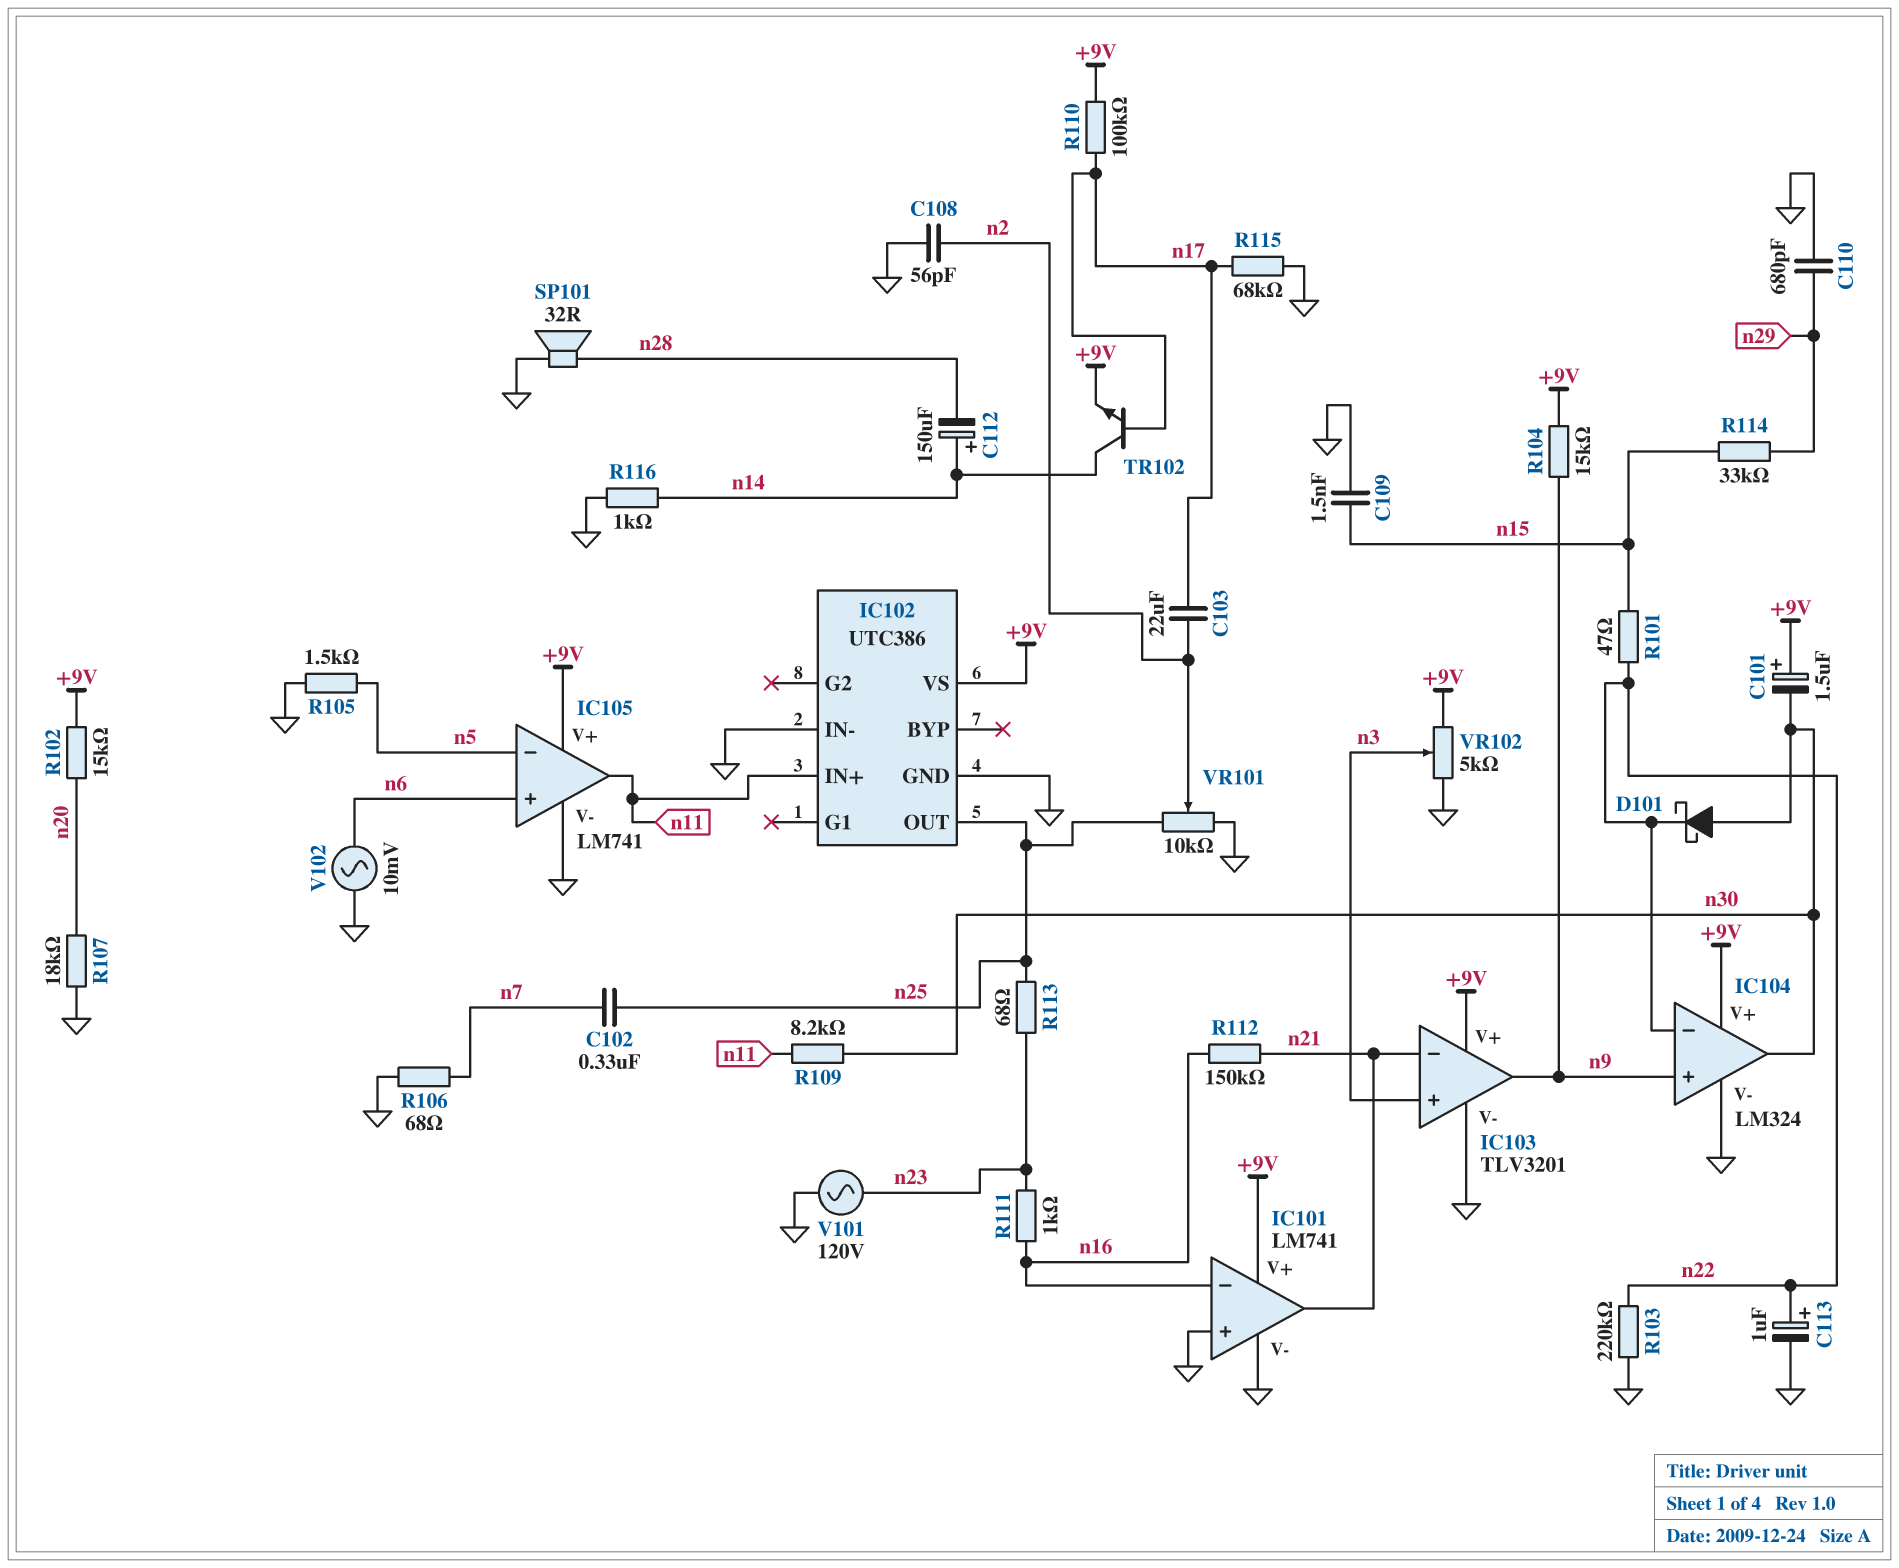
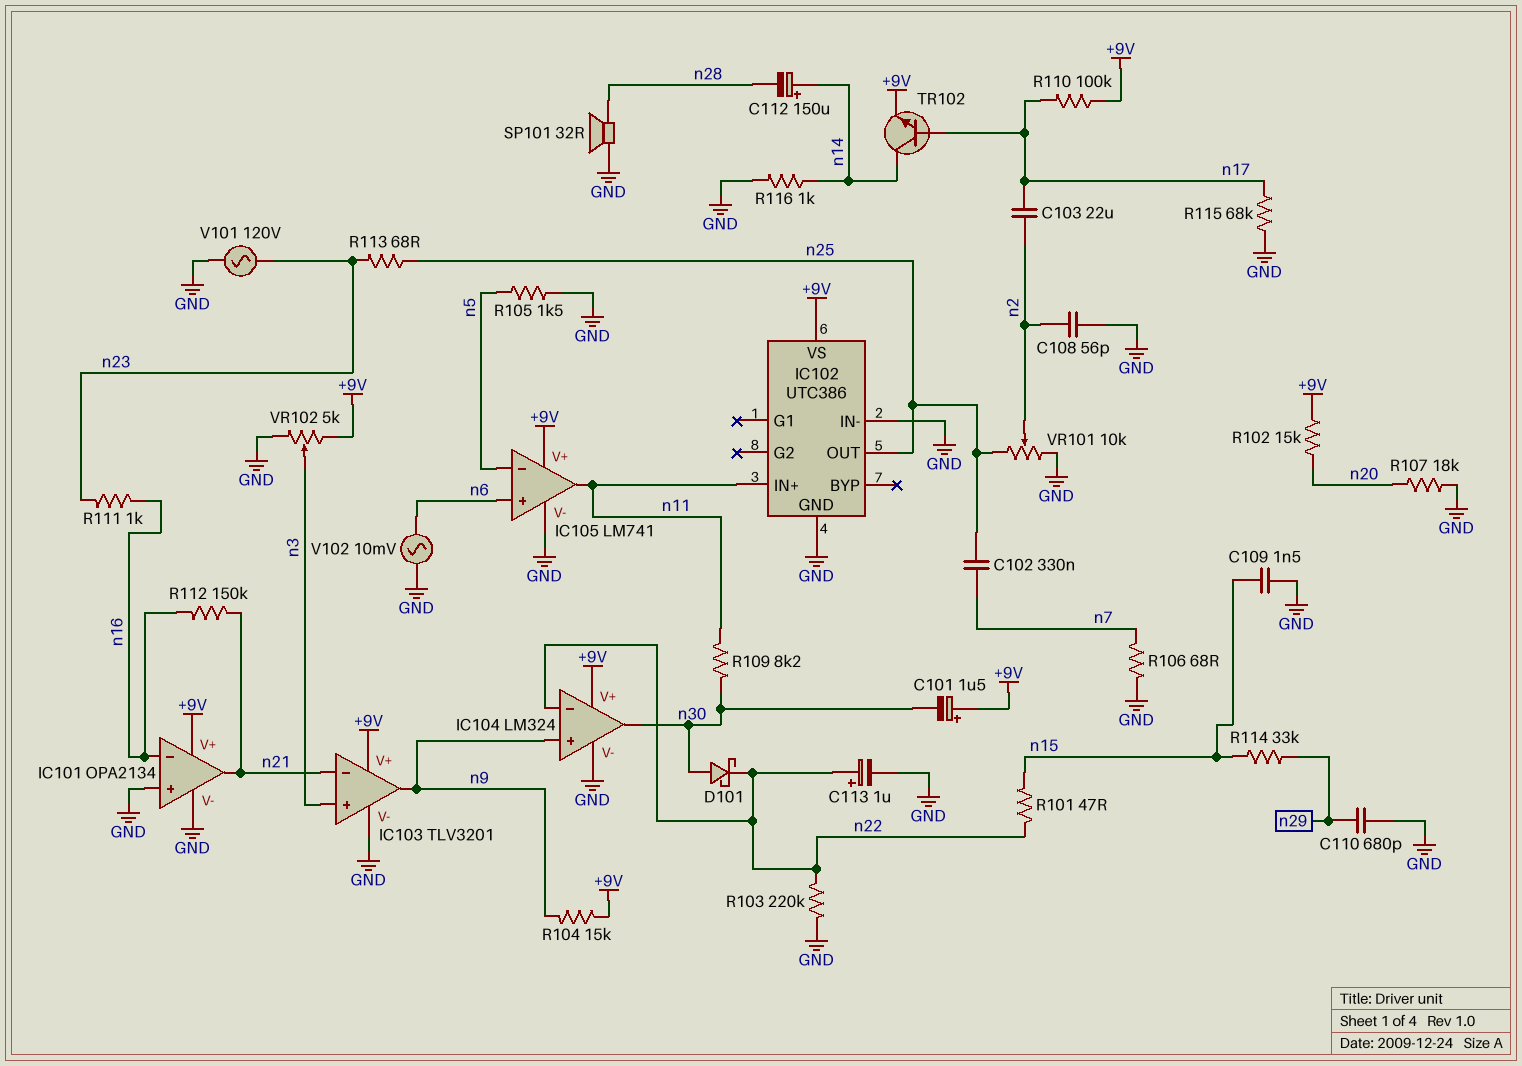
IC101: LM741 -> OPA2134

